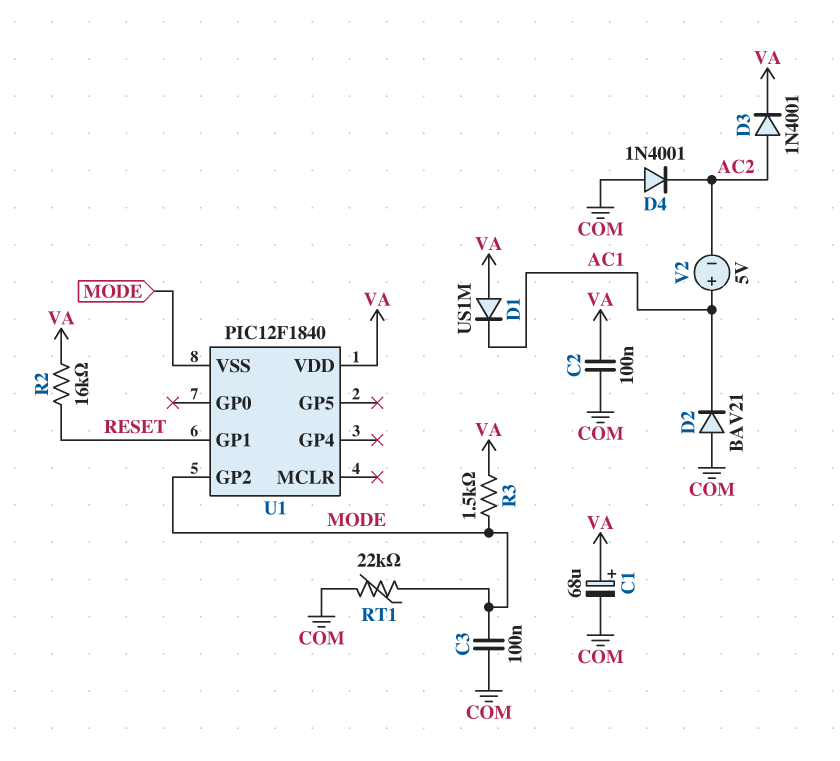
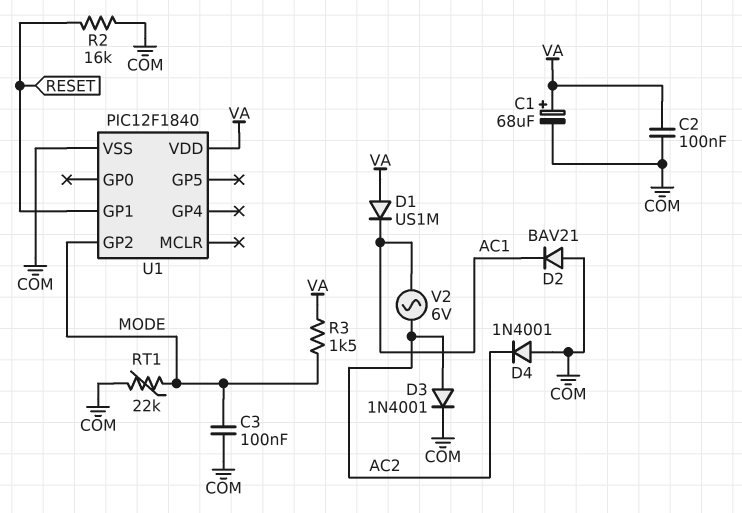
D3: diode 1N4001 (A AC2, K VA) -> diode 1N4001 (A AC2, K COM)
R2: 16k (RESET, VA) -> 16k (COM, RESET)
U1 pin VSS: MODE -> COM
V2: 5V (plus AC1, minus AC2) -> AC 6V (AC1, AC2)

